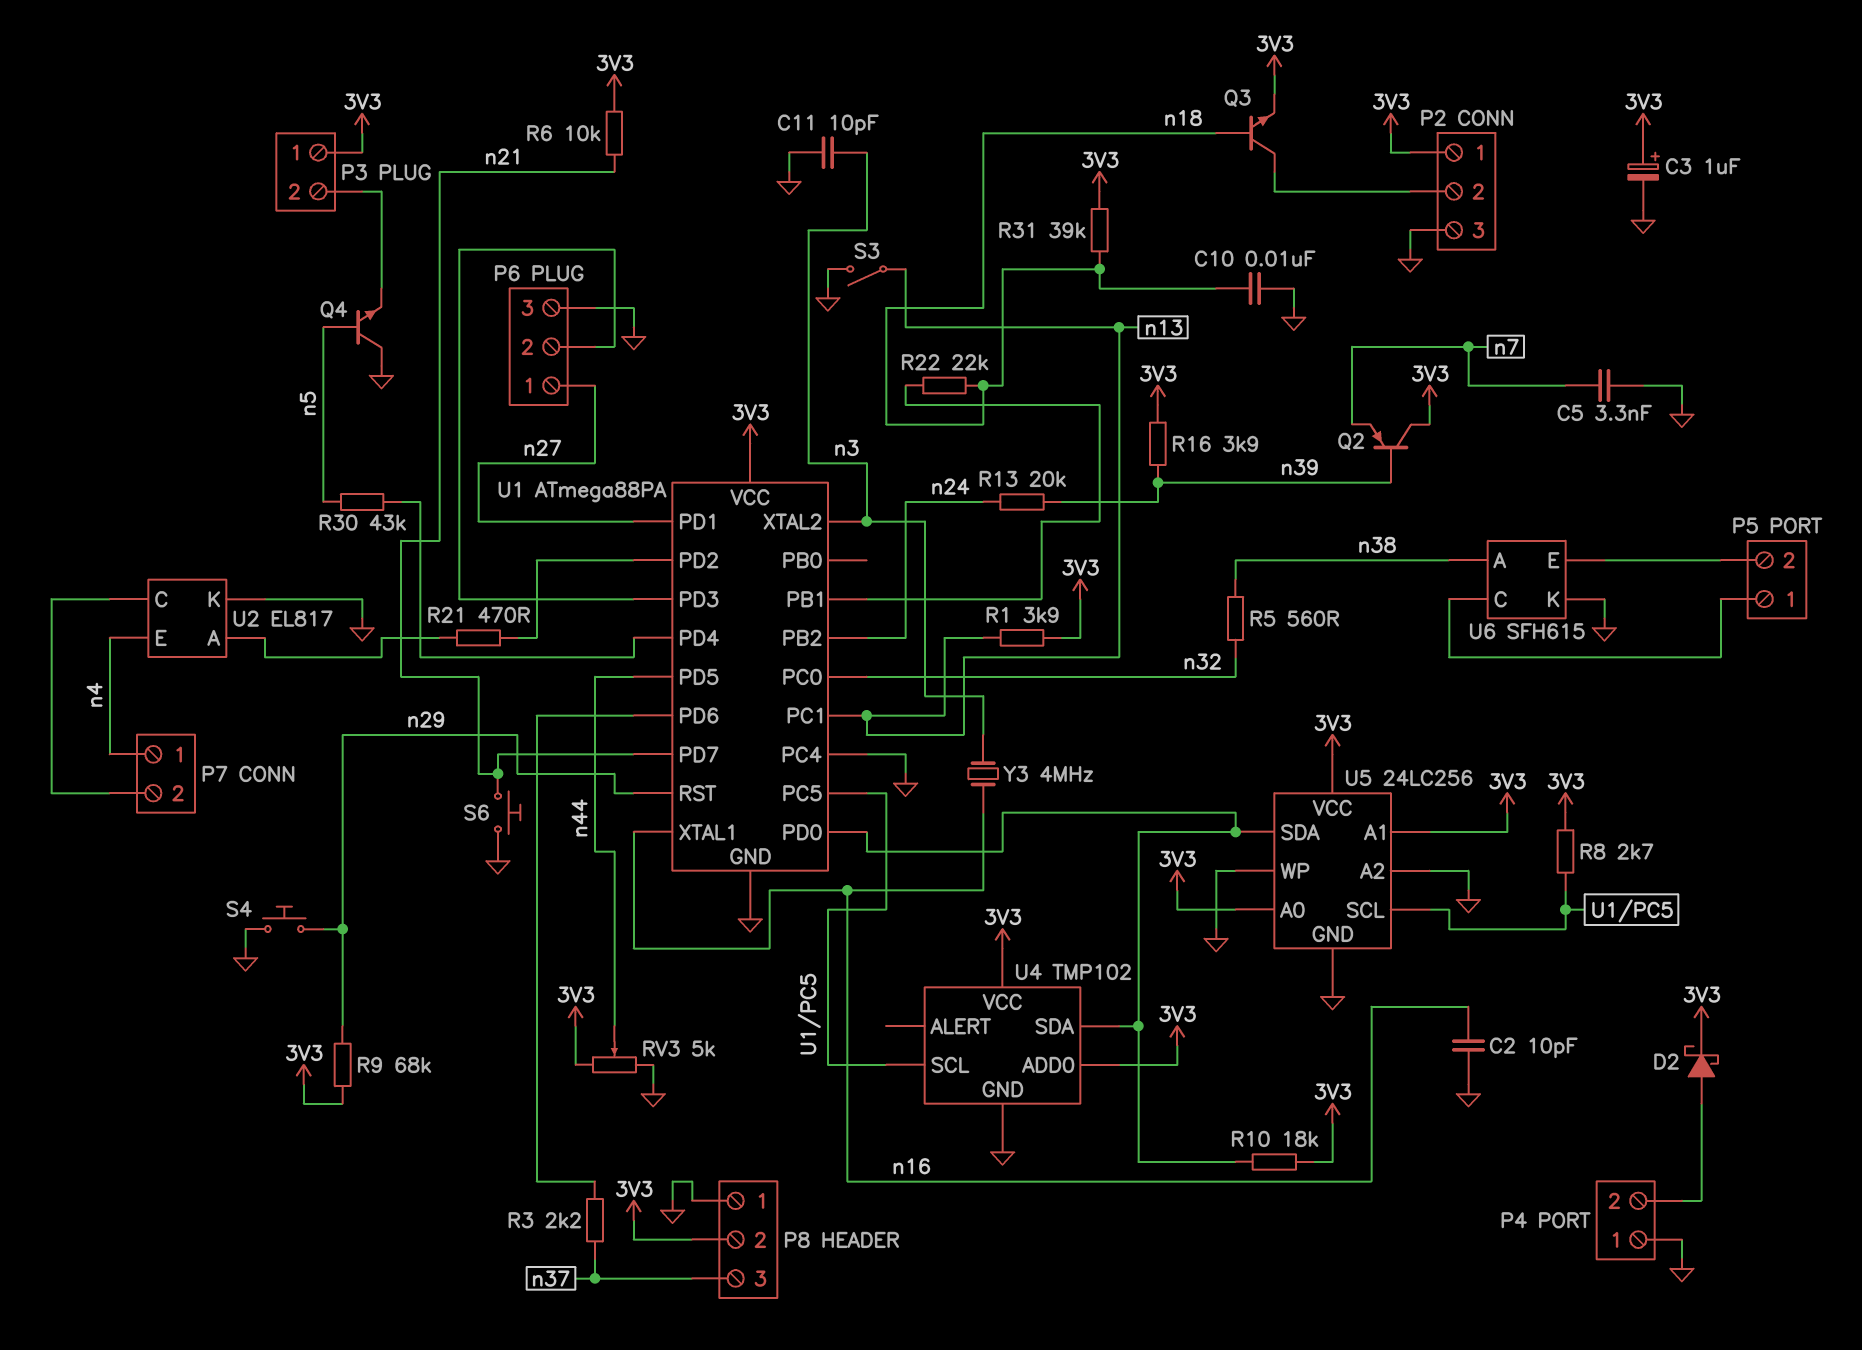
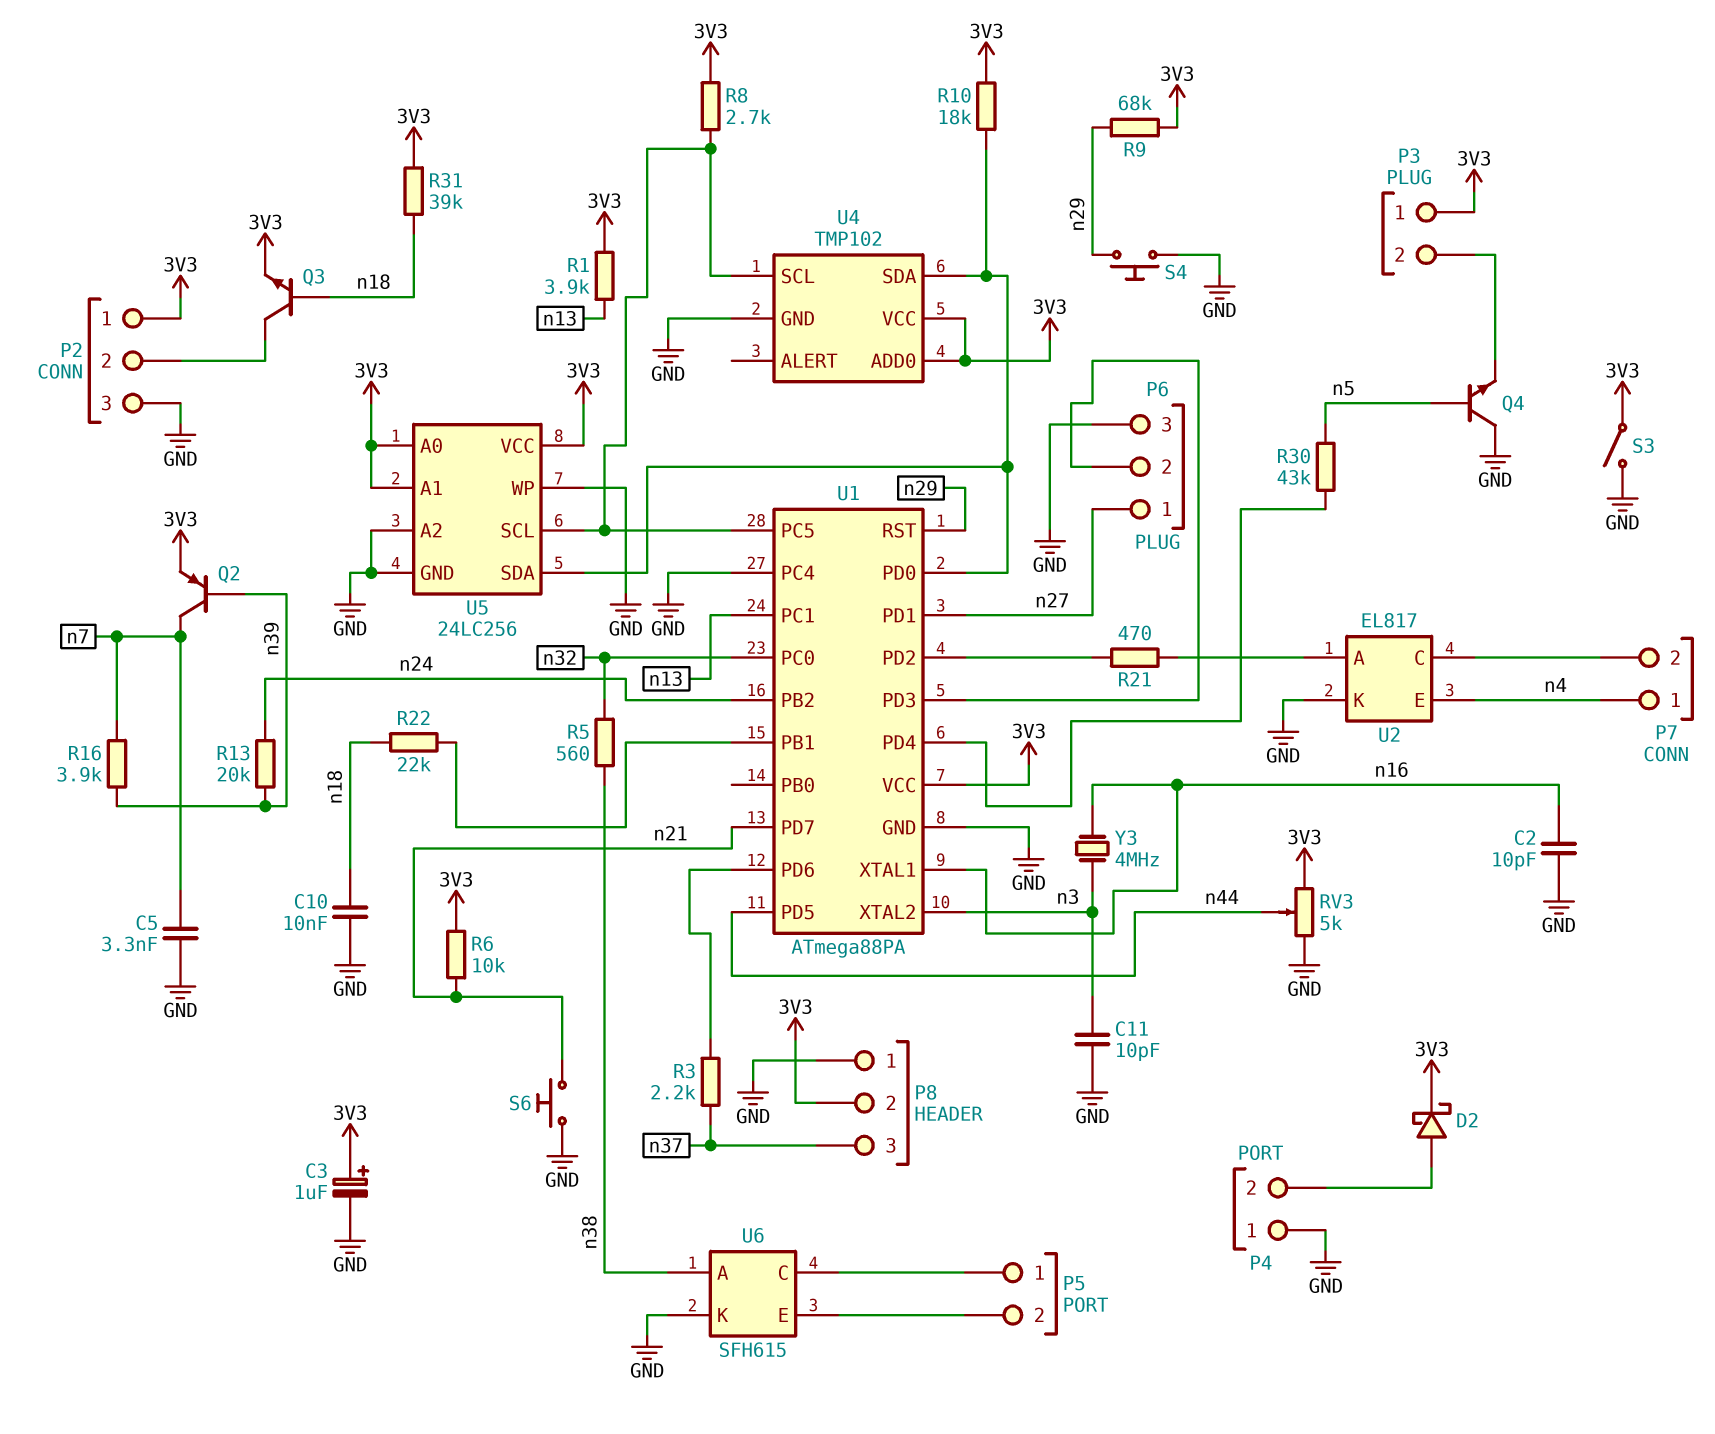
Q2: PNP (B n39, C 3V3, E n7) -> PNP (B n39, C n7, E 3V3)
R16: 3.9k (3V3, n39) -> 3.9k (n7, n39)
S3: switch (GND, n13) -> switch (3V3, GND)

